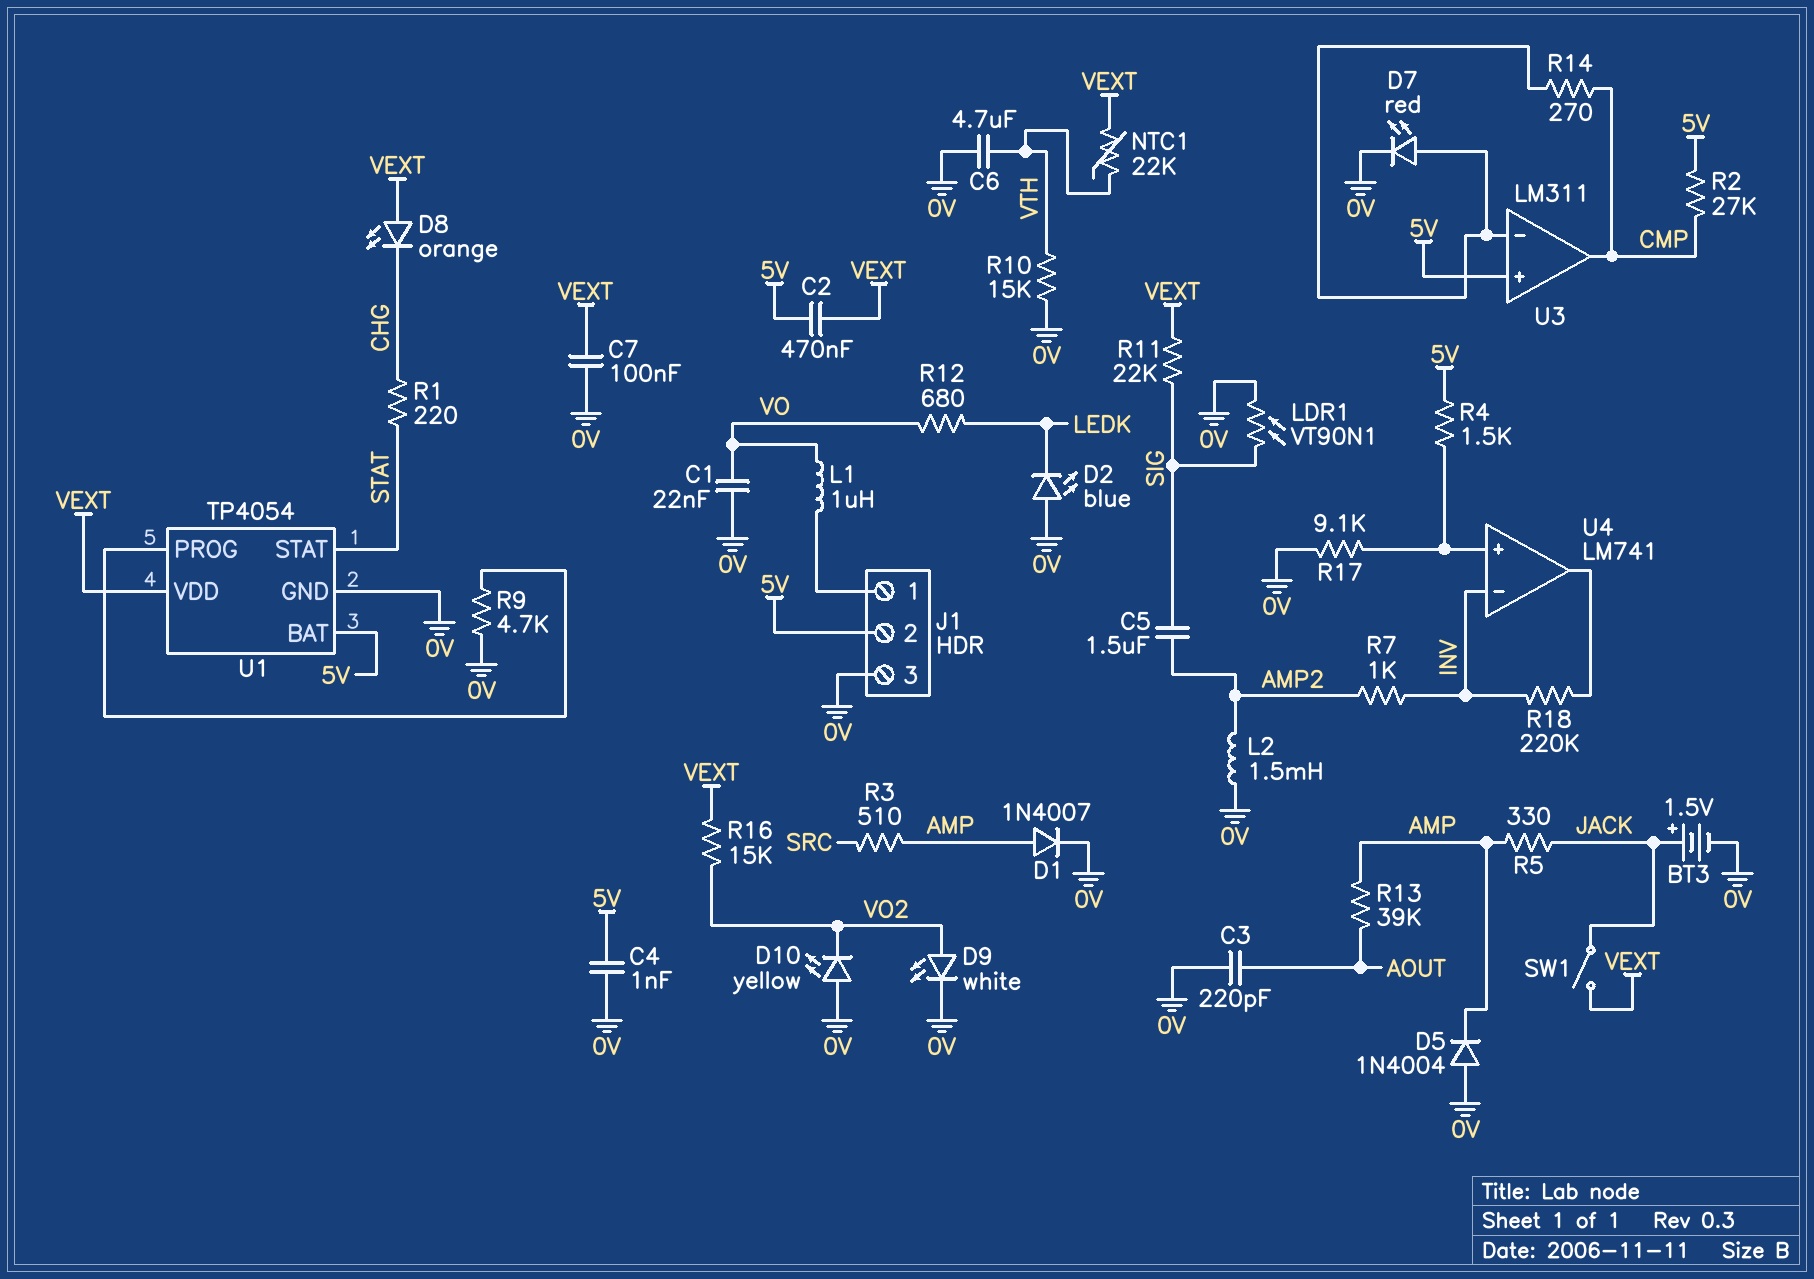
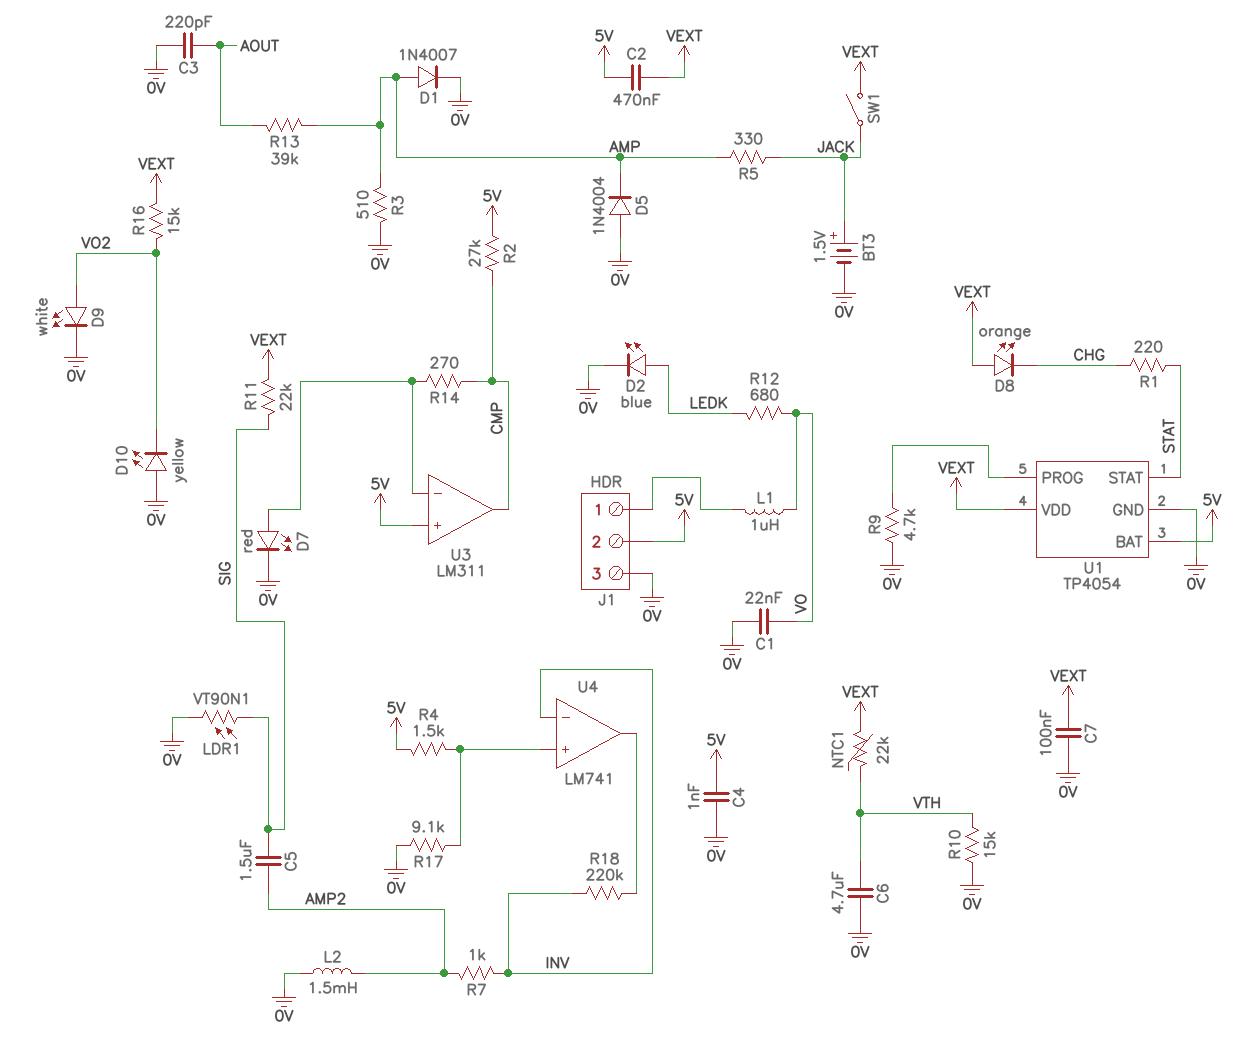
D2: LED blue (A 0V, K LEDK) -> LED blue (A LEDK, K 0V)
R3: 510 (AMP, SRC) -> 510 (0V, AMP)

